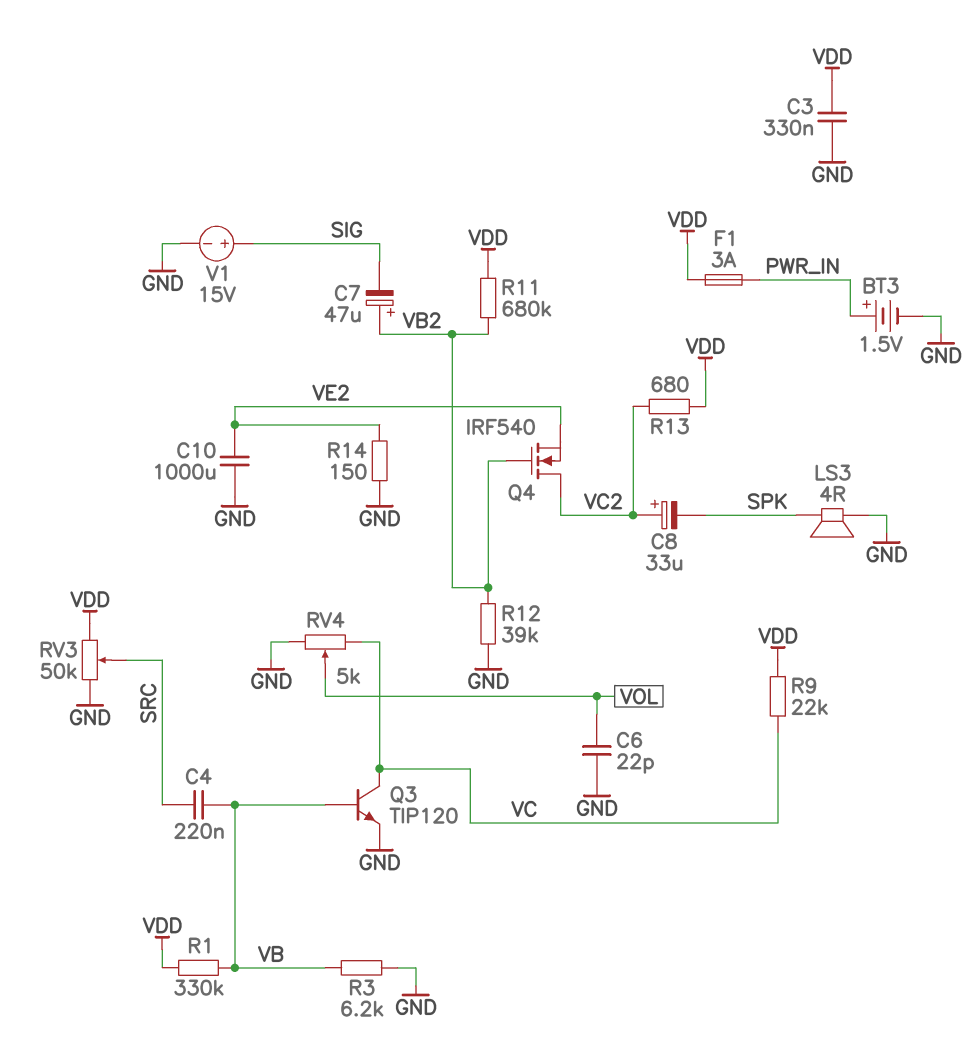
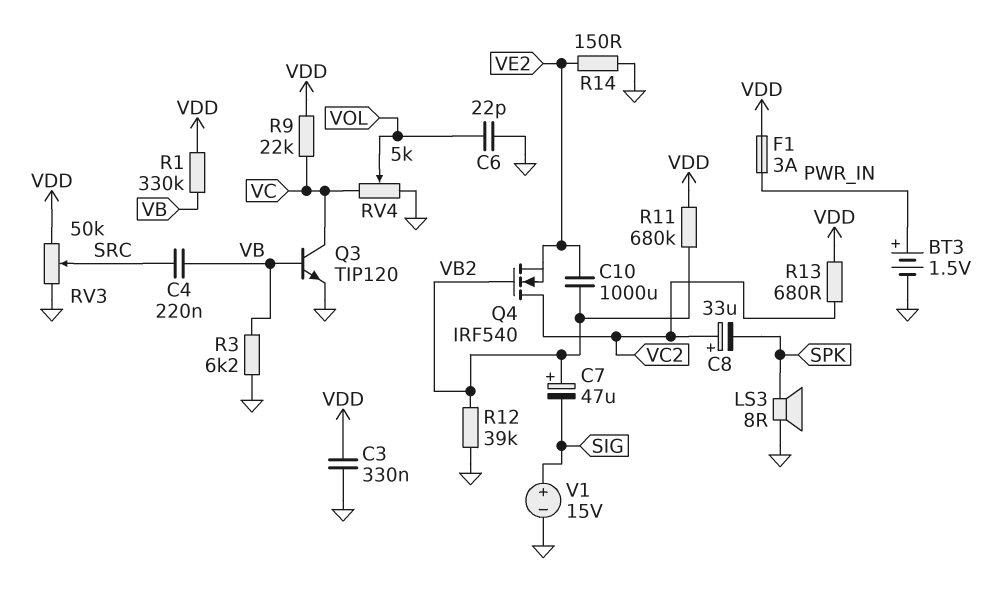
C10: 1000uF (GND, VE2) -> 1000uF (VB2, VE2)
LS3: speaker 4R (GND, SPK) -> speaker 8R (GND, SPK)

